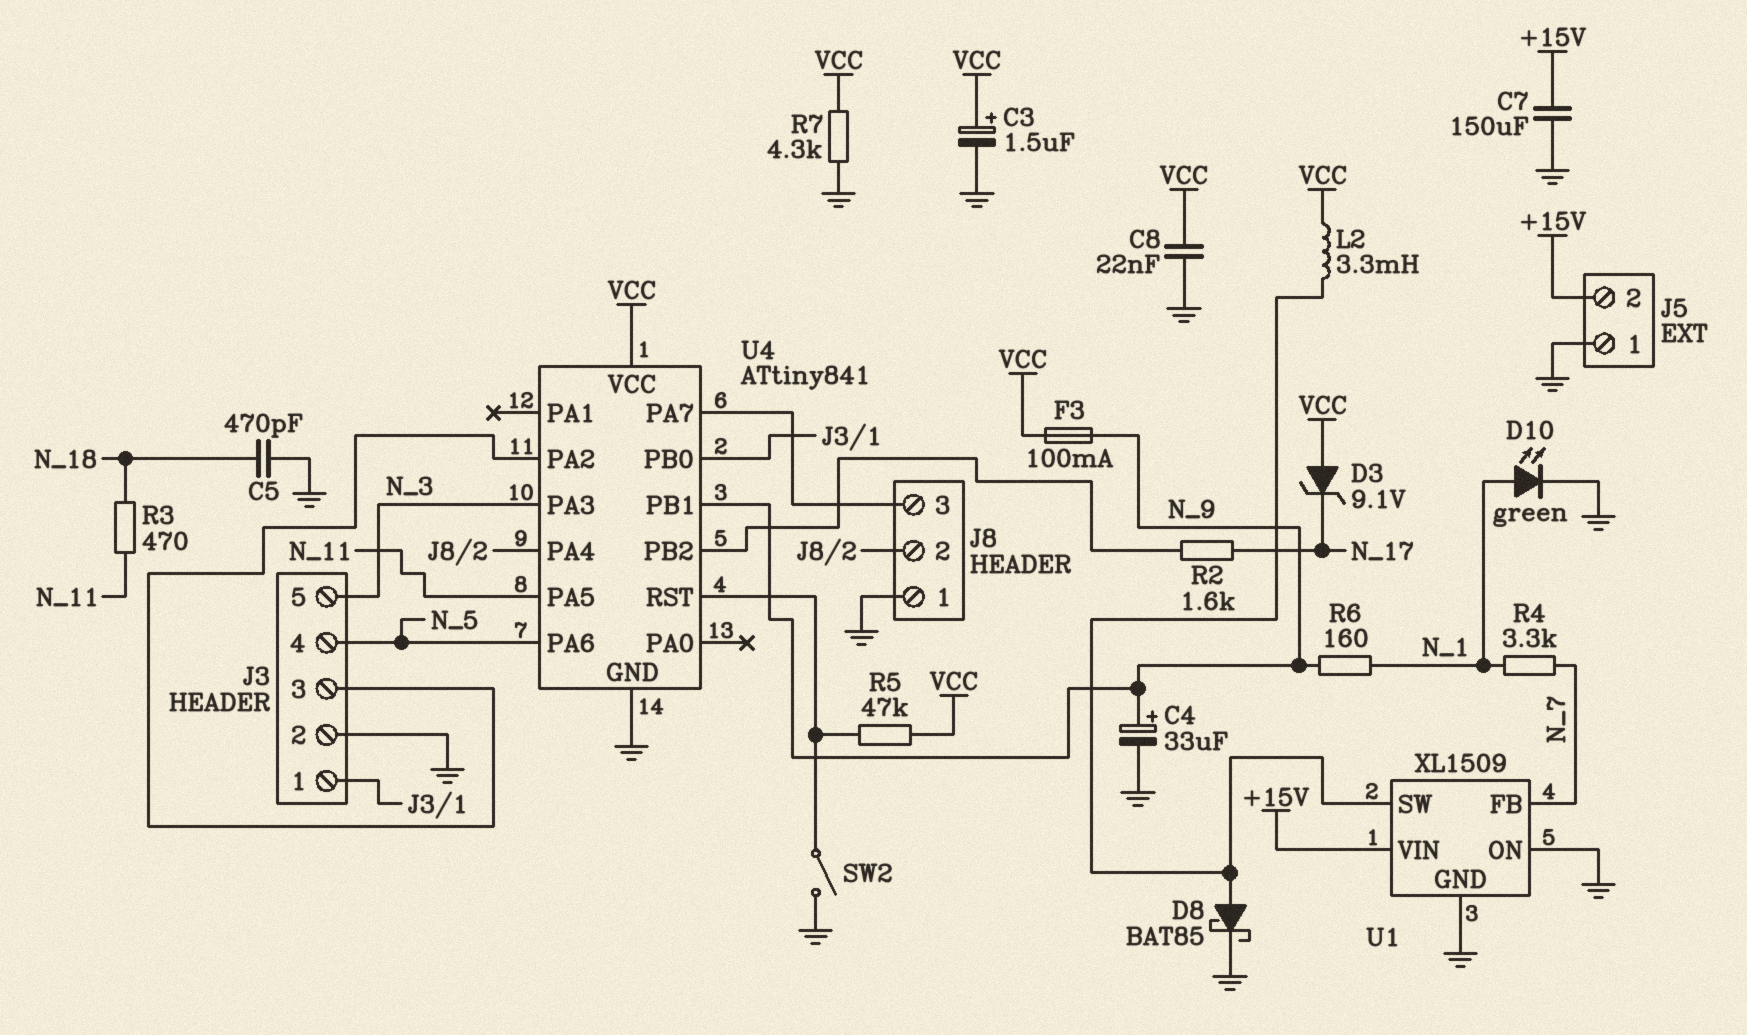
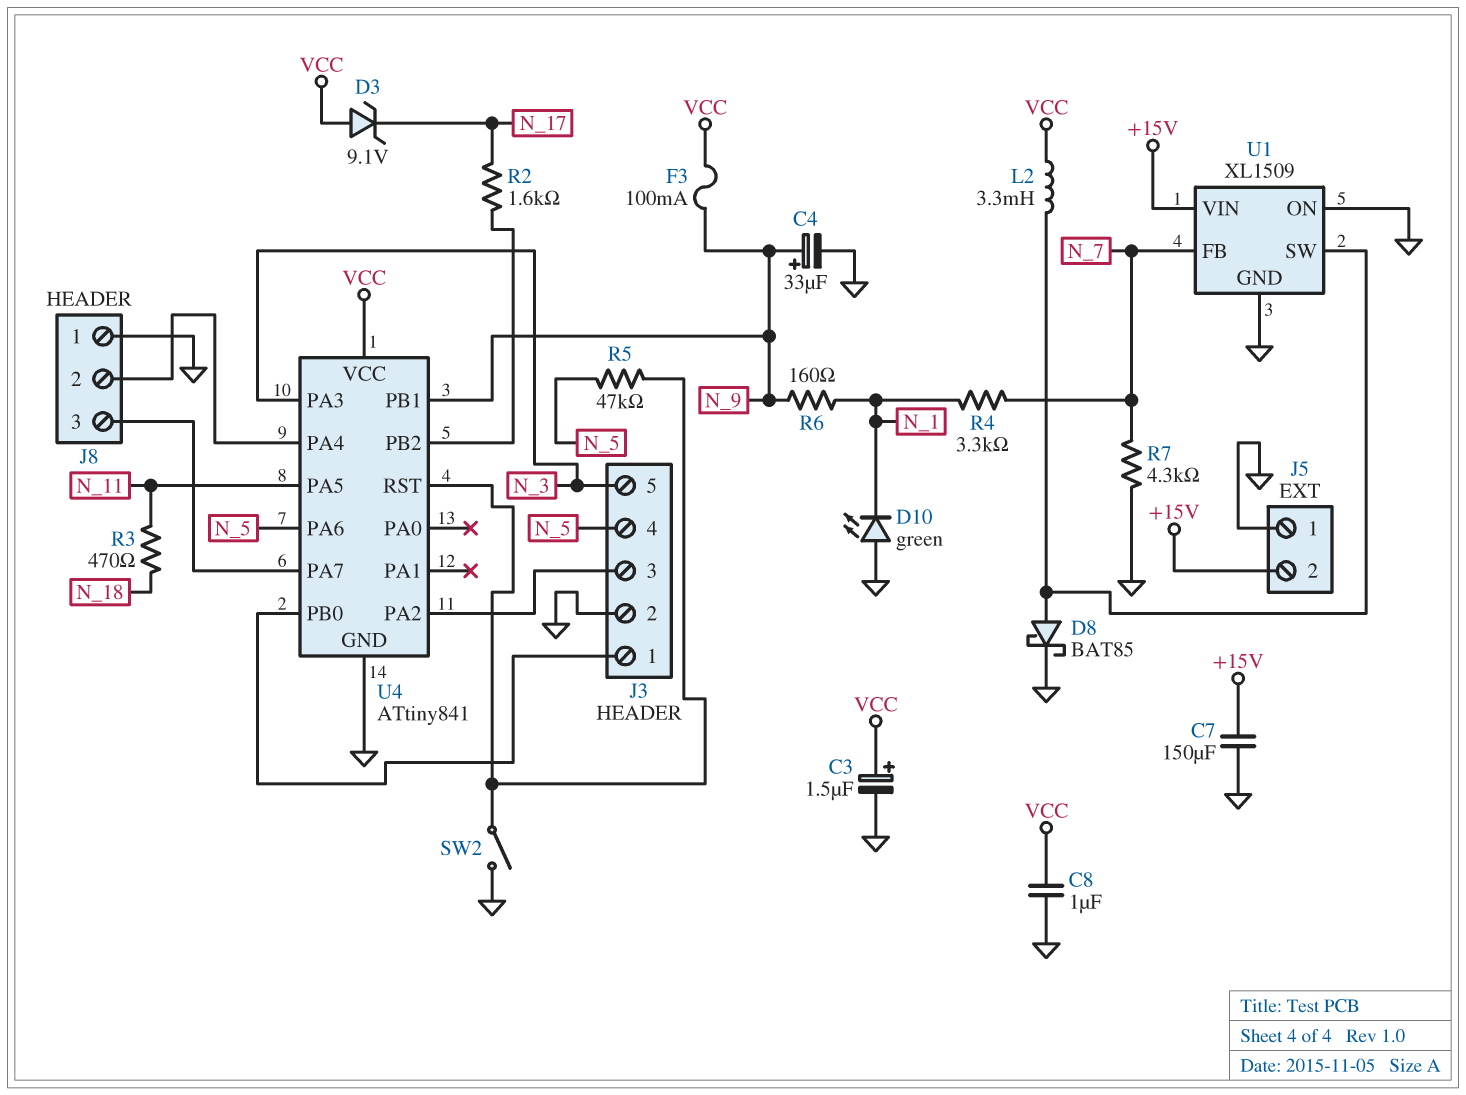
C5: 470pF (GND, N_18) -> none
C8: 22nF (GND, VCC) -> 1uF (GND, VCC)
D10: LED green (A N_1, K GND) -> LED green (A GND, K N_1)
R5: 47k (U4/RST, VCC) -> 47k (N_5, U4/RST)
R7: 4.3k (GND, VCC) -> 4.3k (GND, N_7)

